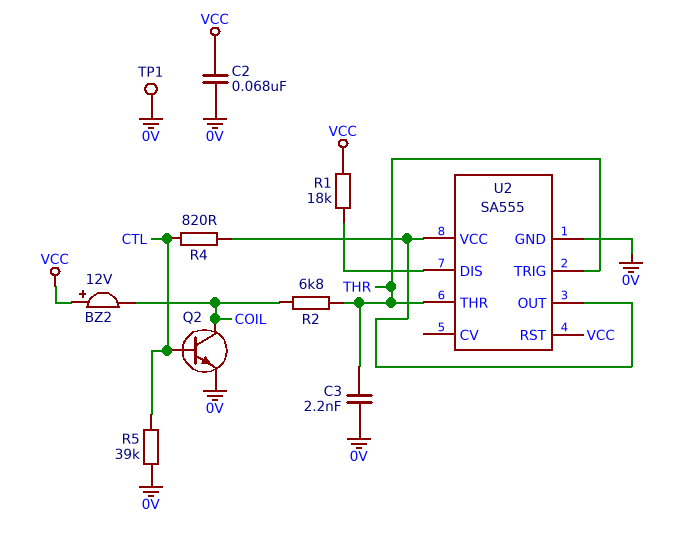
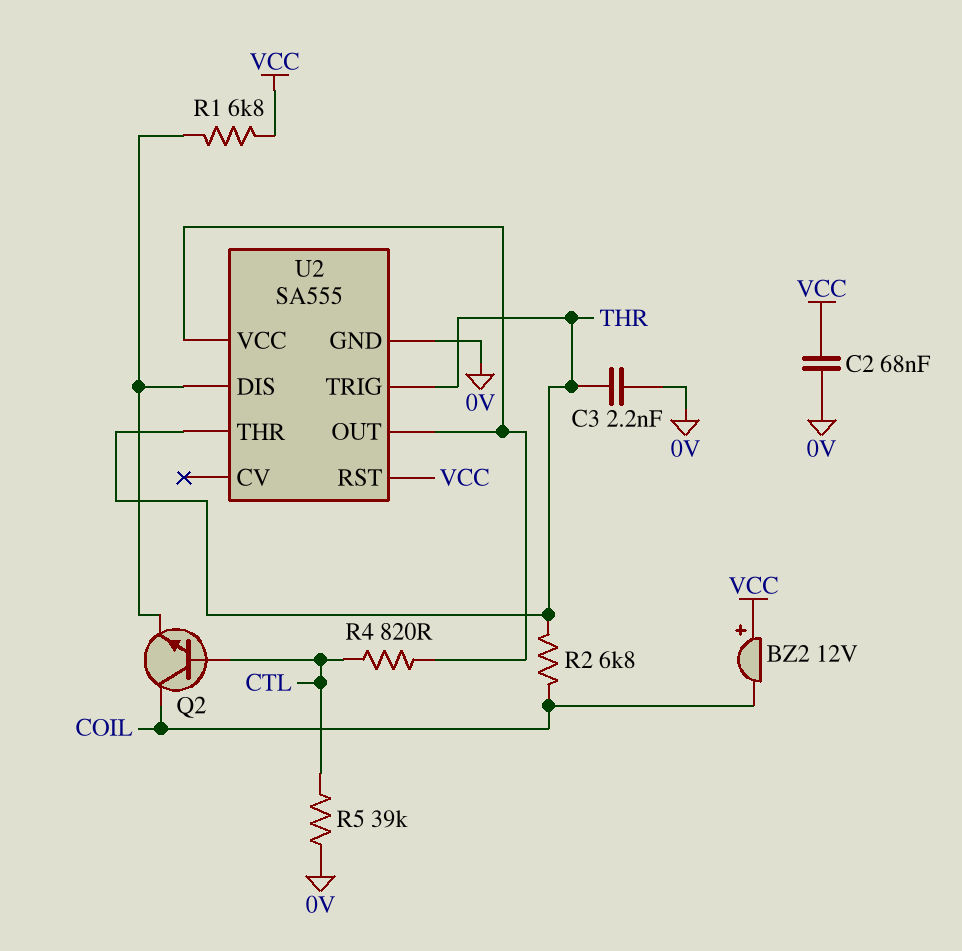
Q2: NPN (B CTL, C COIL, E 0V) -> NPN (B CTL, C COIL, E U2/DIS)
R1: 18k (U2/DIS, VCC) -> 6.8k (U2/DIS, VCC)
TP1: test point (0V) -> none

